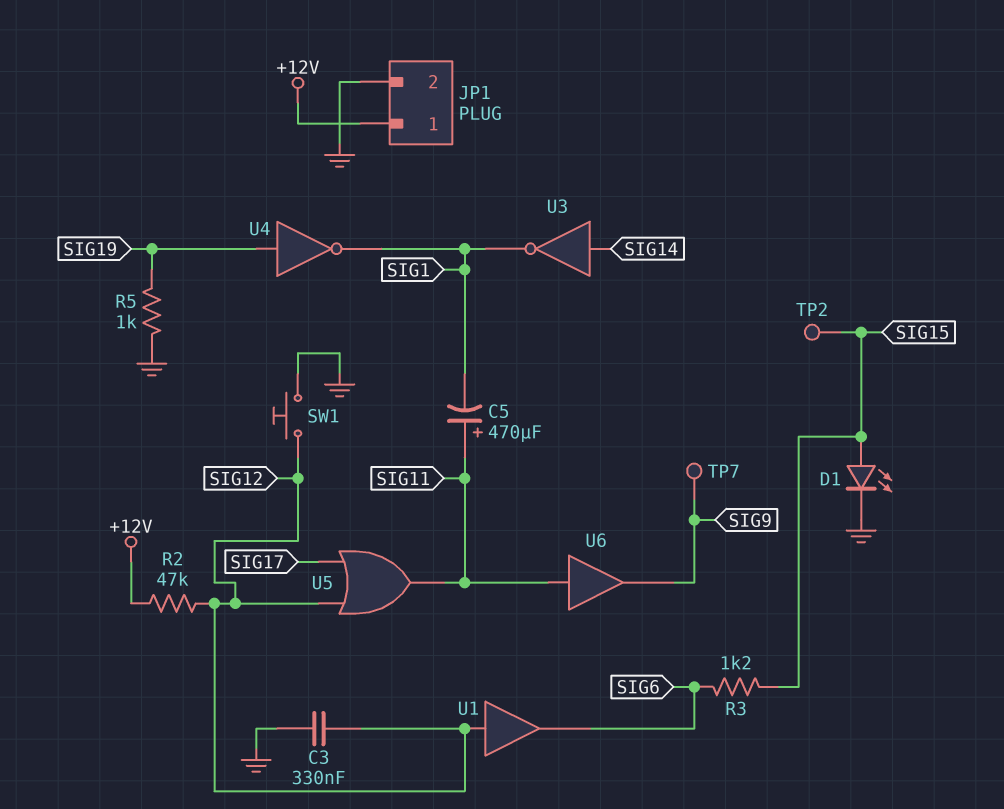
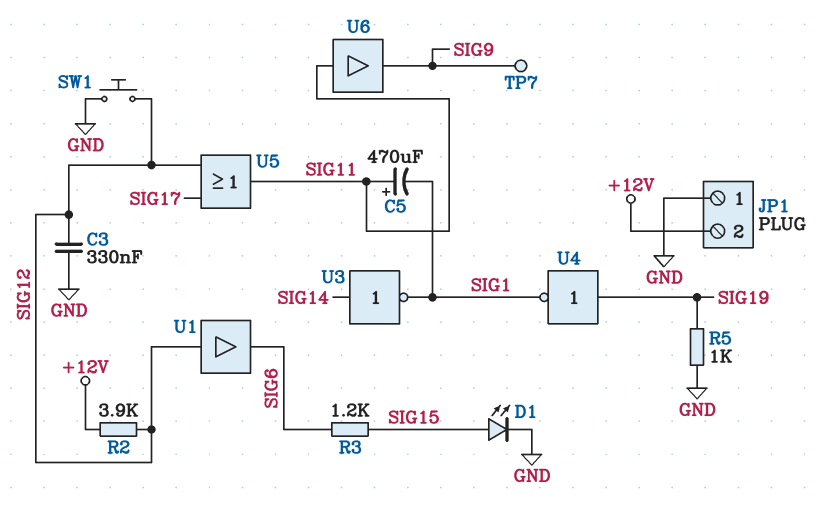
JP1 pin 1: +12V -> GND
JP1 pin 2: GND -> +12V
R2: 47k (+12V, SIG12) -> 3.9k (+12V, SIG12)
TP2: test point (SIG15) -> none

